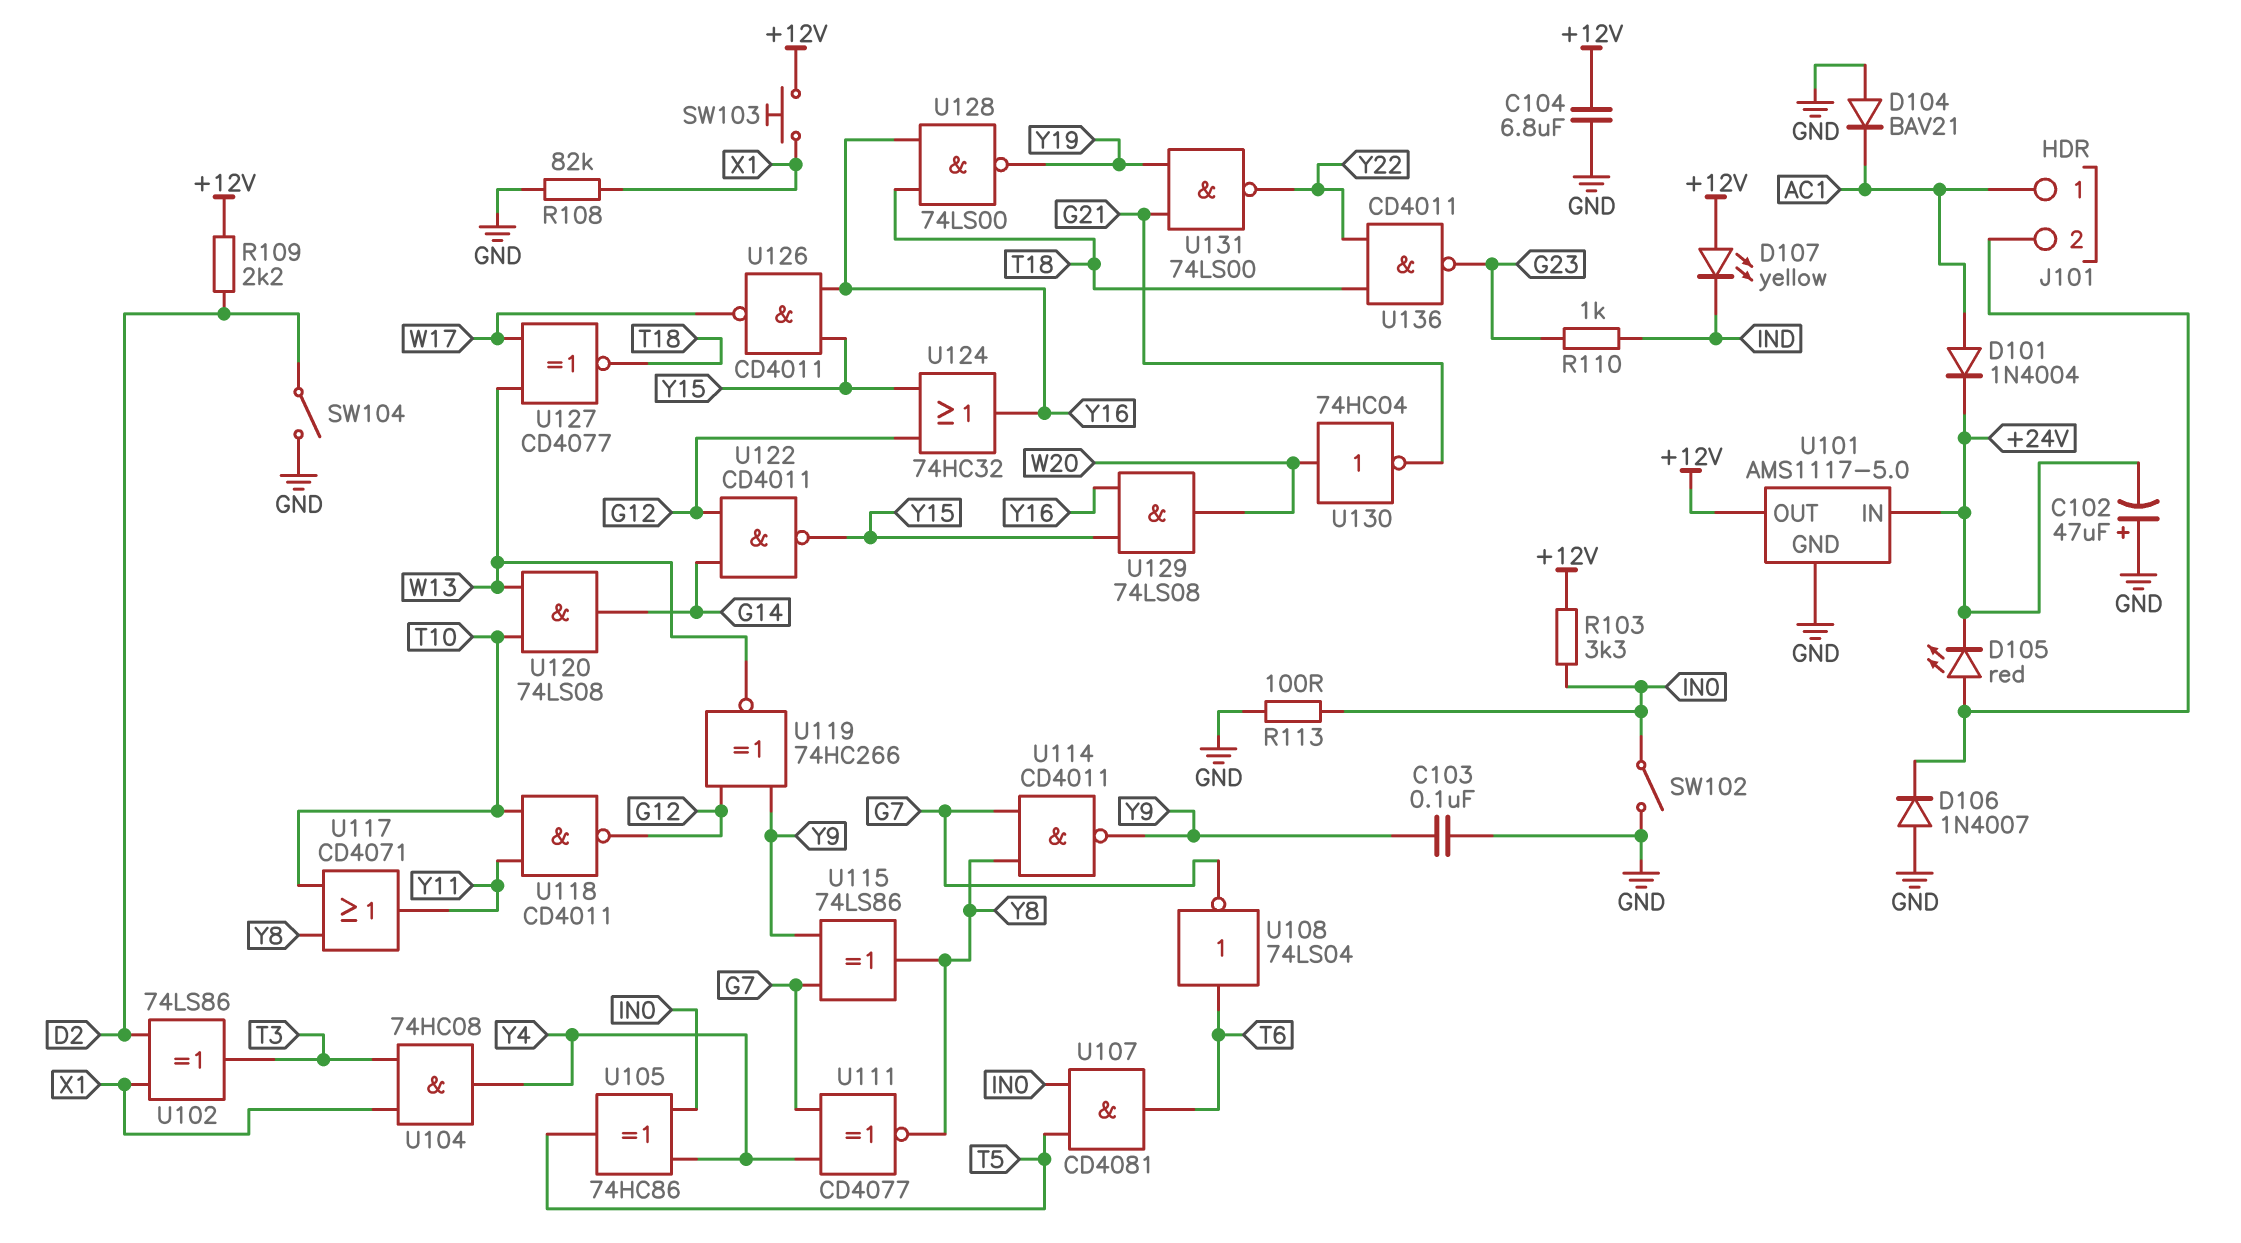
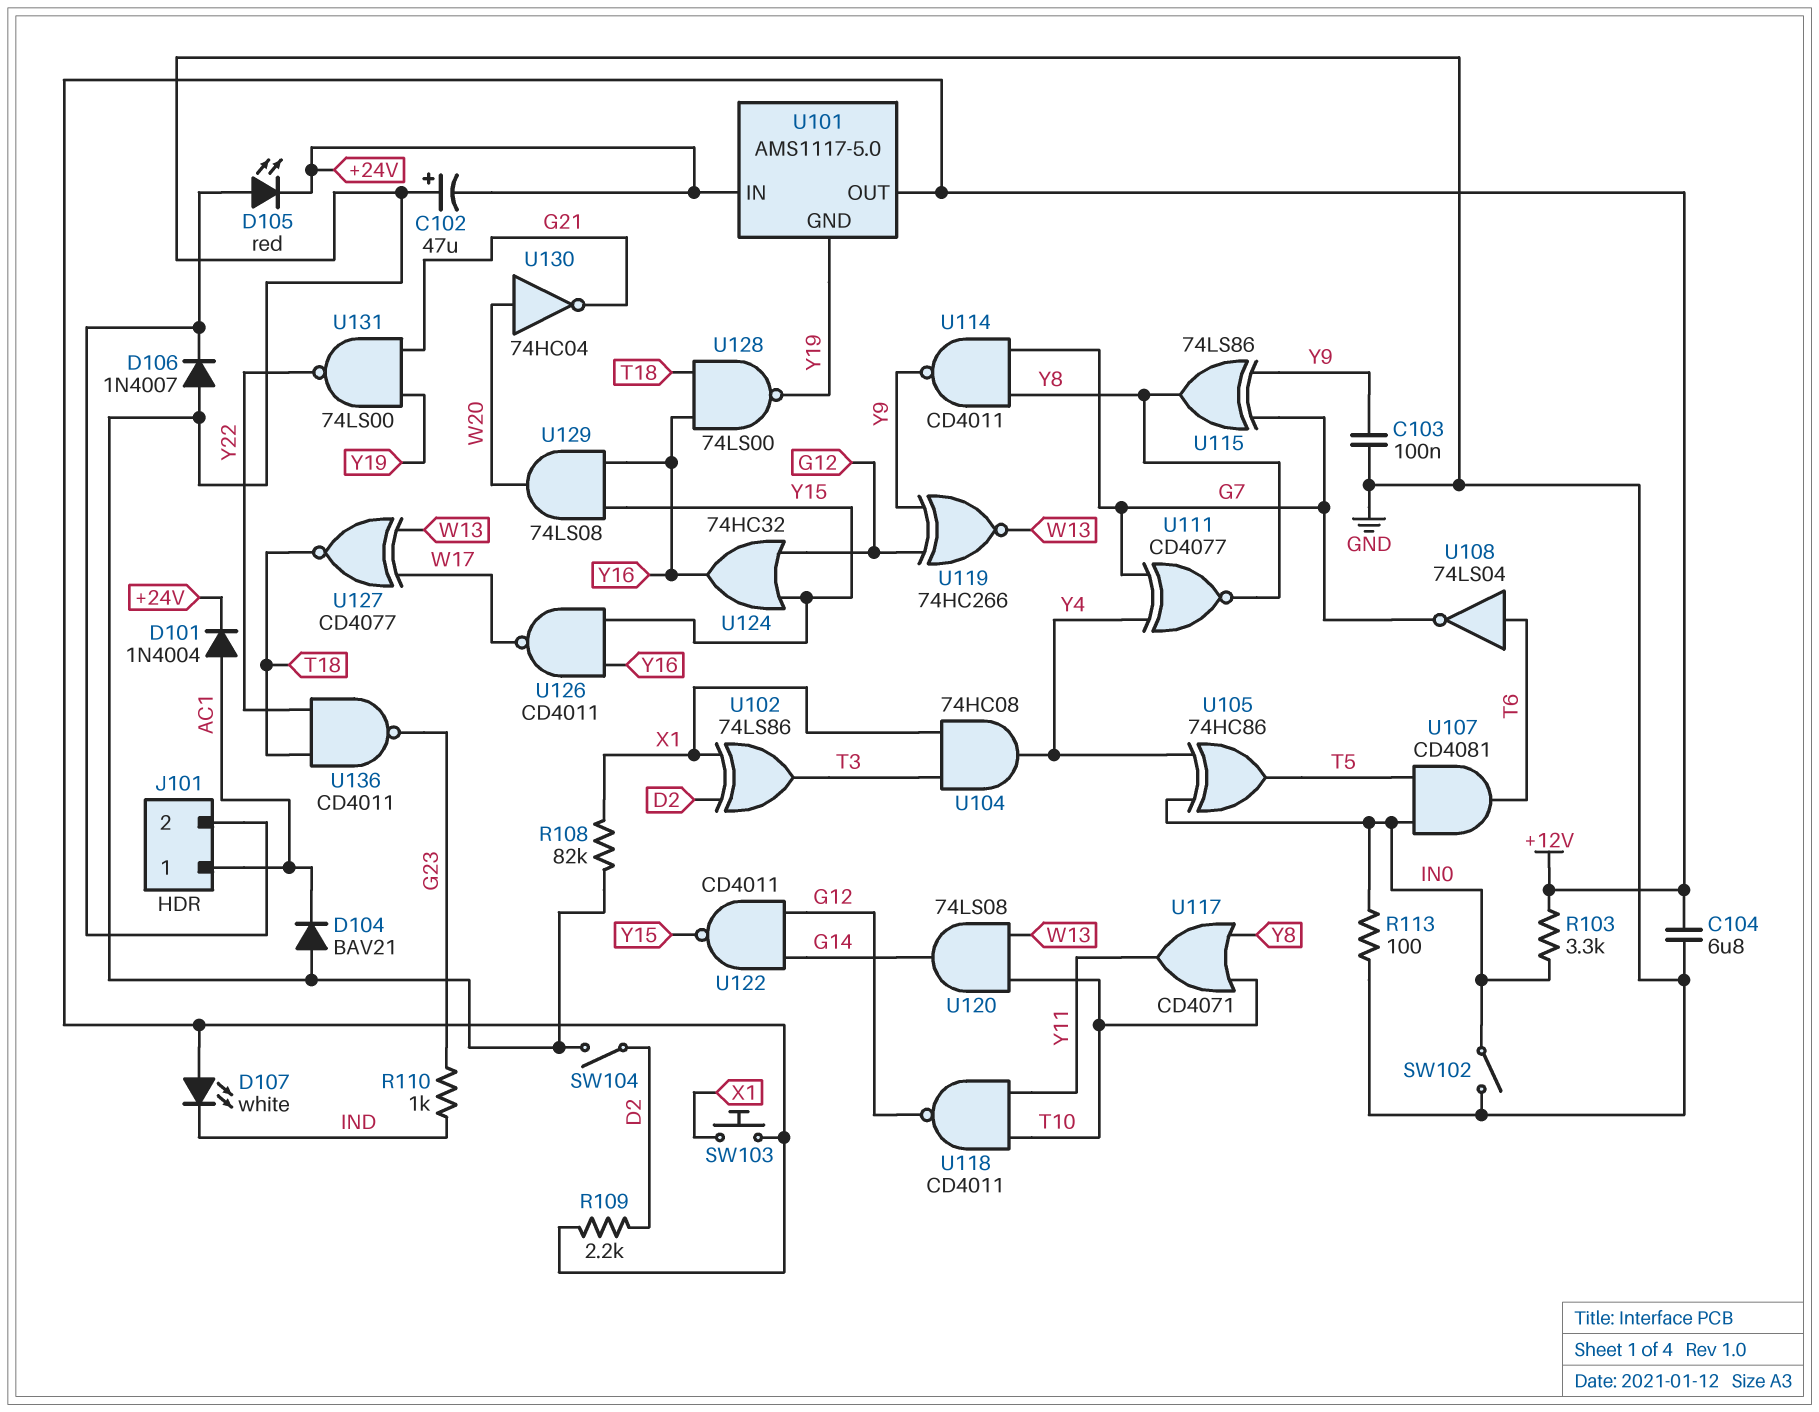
D107: LED yellow (A +12V, K IND) -> LED white (A +12V, K IND)
U101 pin GND: GND -> Y19

